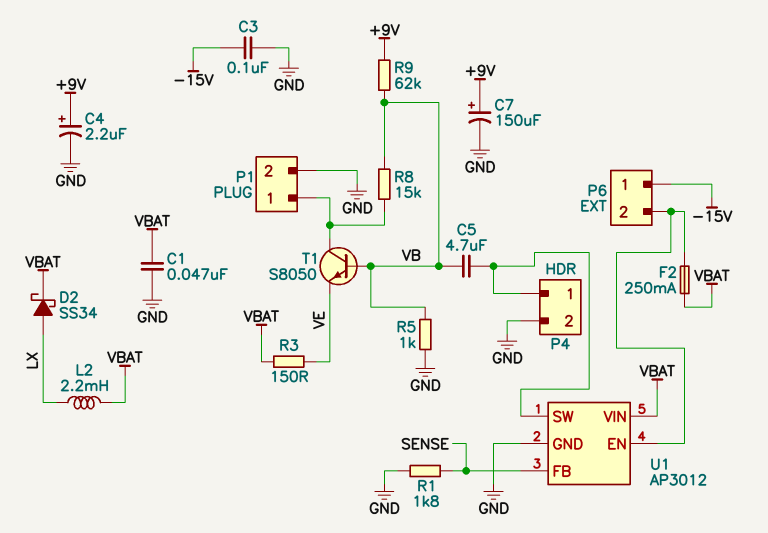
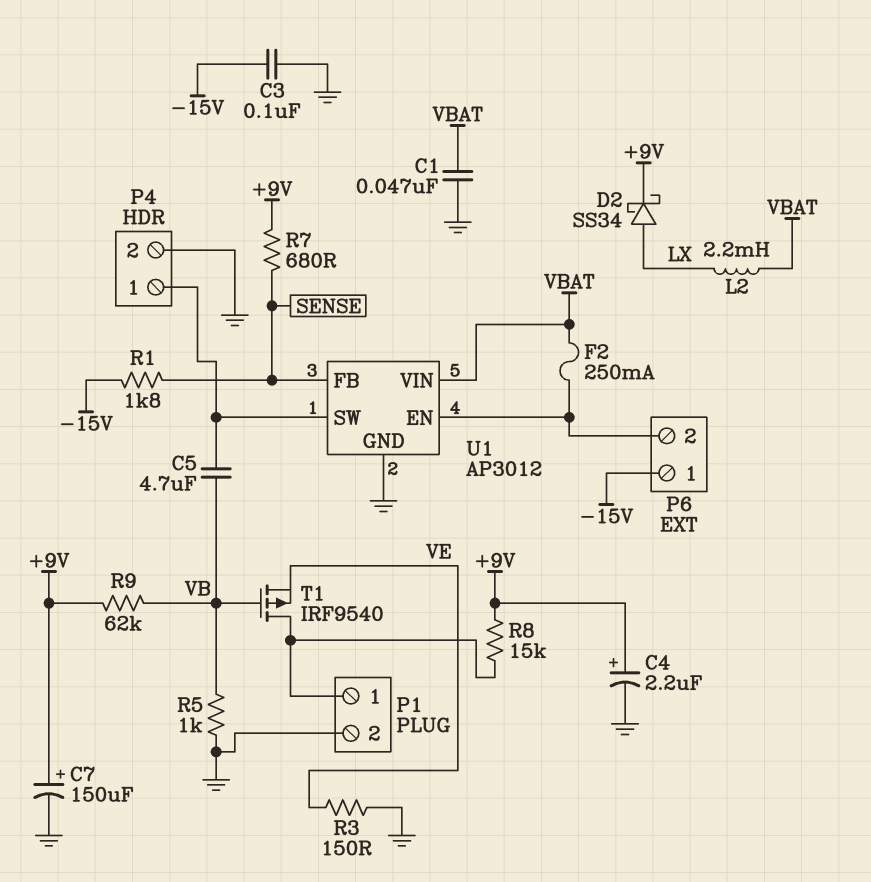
D2: schottky SS34 (A LX, K VBAT) -> schottky SS34 (A LX, K +9V)
R1: 1.8k (GND, SENSE) -> 1.8k (-15V, SENSE)
R3: 150 (VBAT, VE) -> 150 (GND, VE)
R7: none -> 680 (+9V, SENSE)
R8: 15k (P1/1, VB) -> 15k (+9V, P1/1)
T1: NPN S8050 (B VB, C P1/1, E VE) -> PMOS IRF9540 (G VB, D P1/1, S VE)

